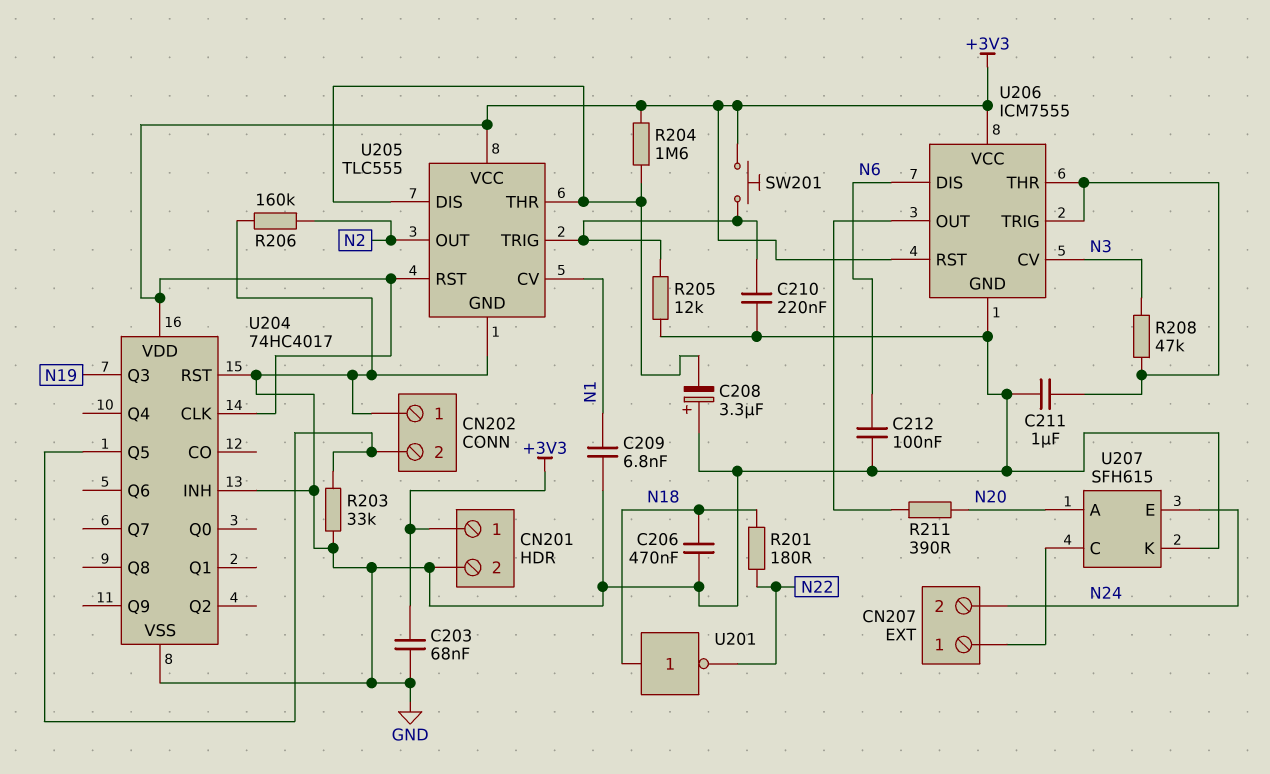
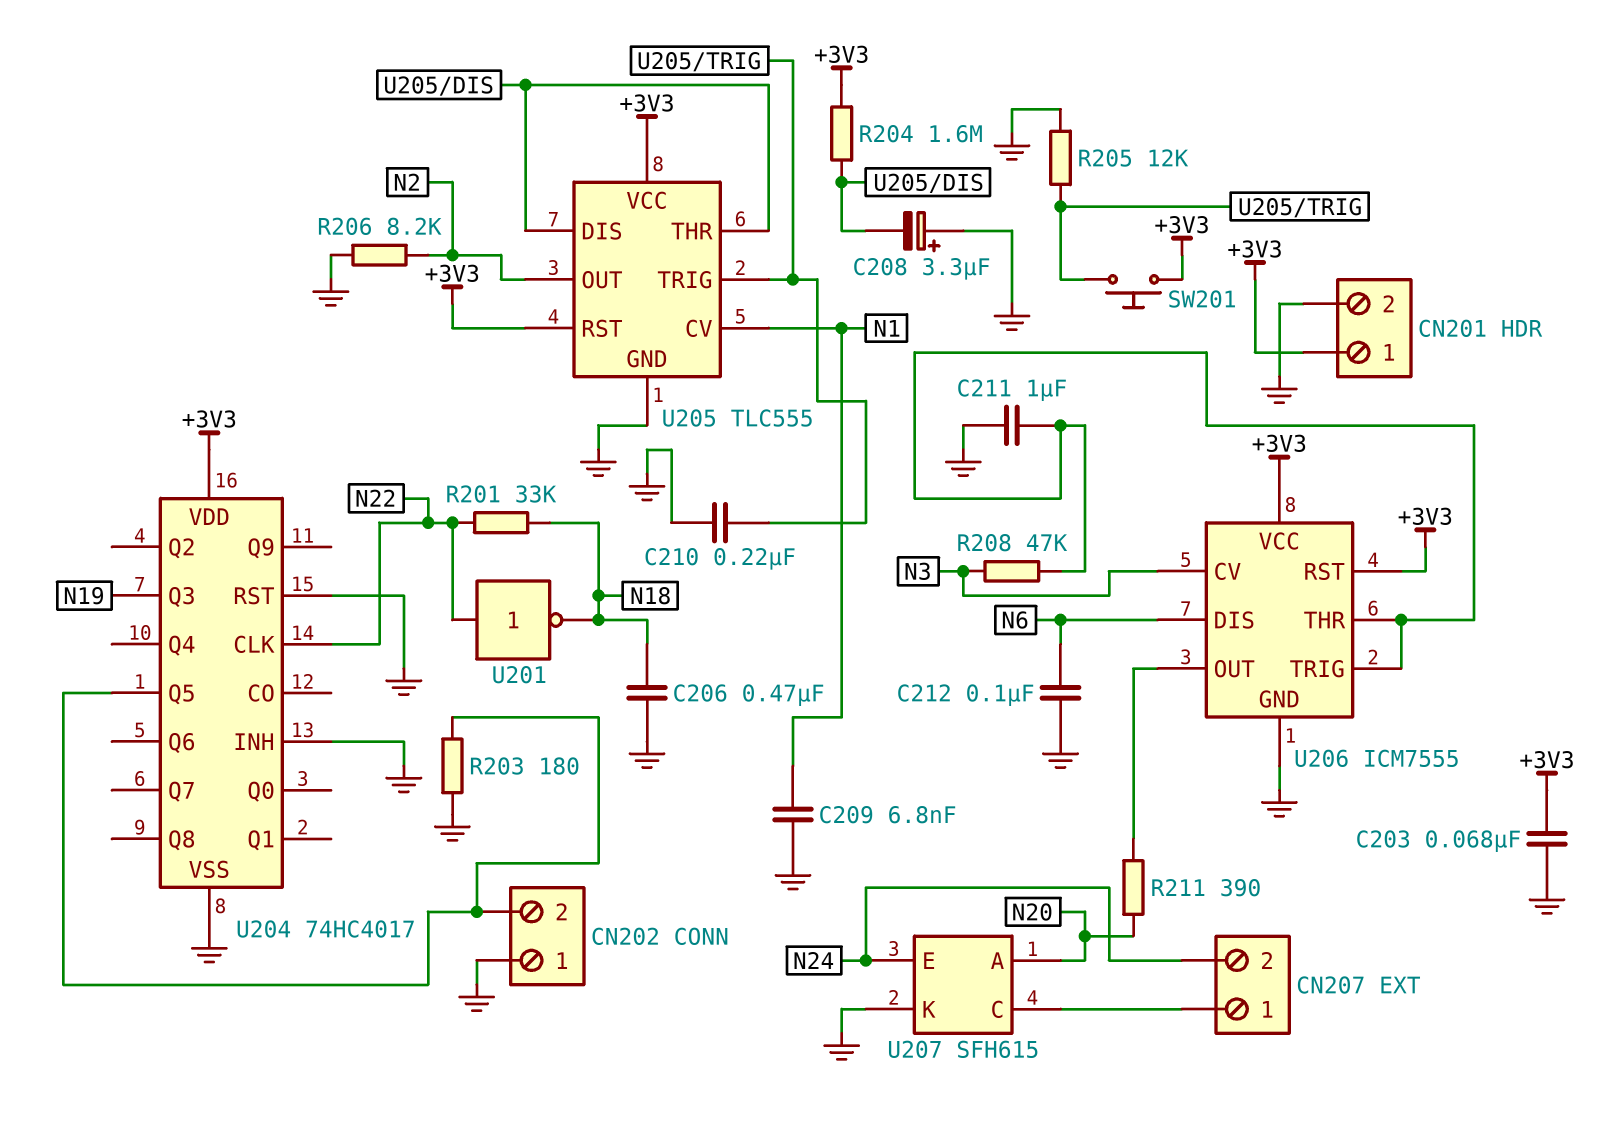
R201: 180 (N18, N22) -> 33k (N18, N22)
R203: 33k (CN202/2, GND) -> 180 (CN202/2, GND)
R206: 160k (GND, N2) -> 8.2k (GND, N2)
U201: NOT (in N18, out N22) -> NOT (in N22, out N18)
U204 pin CLK: +3V3 -> N22

